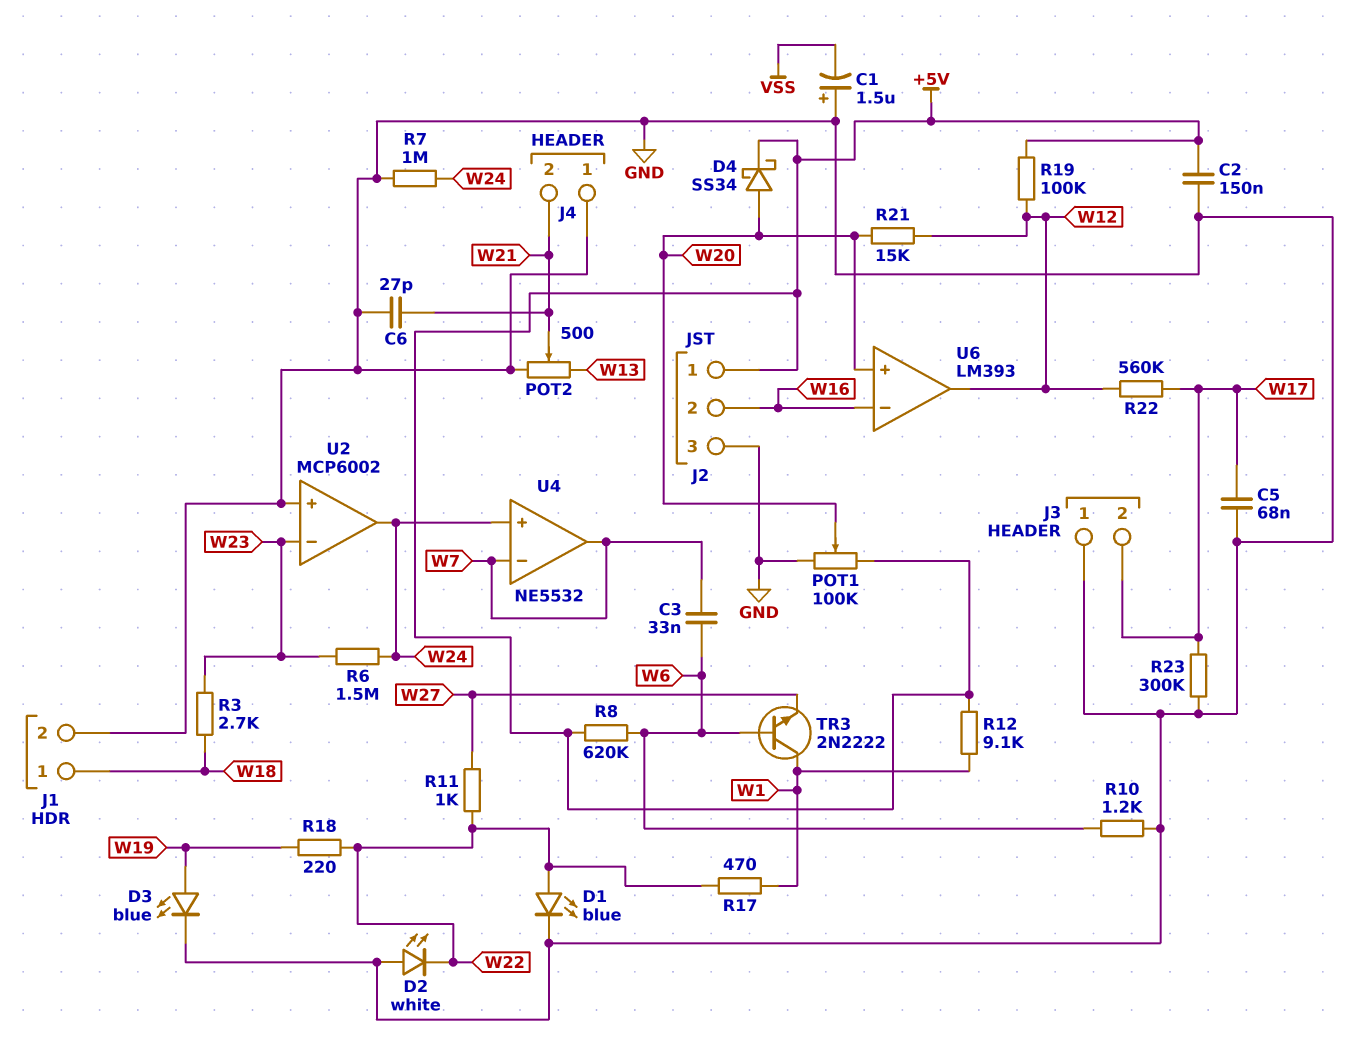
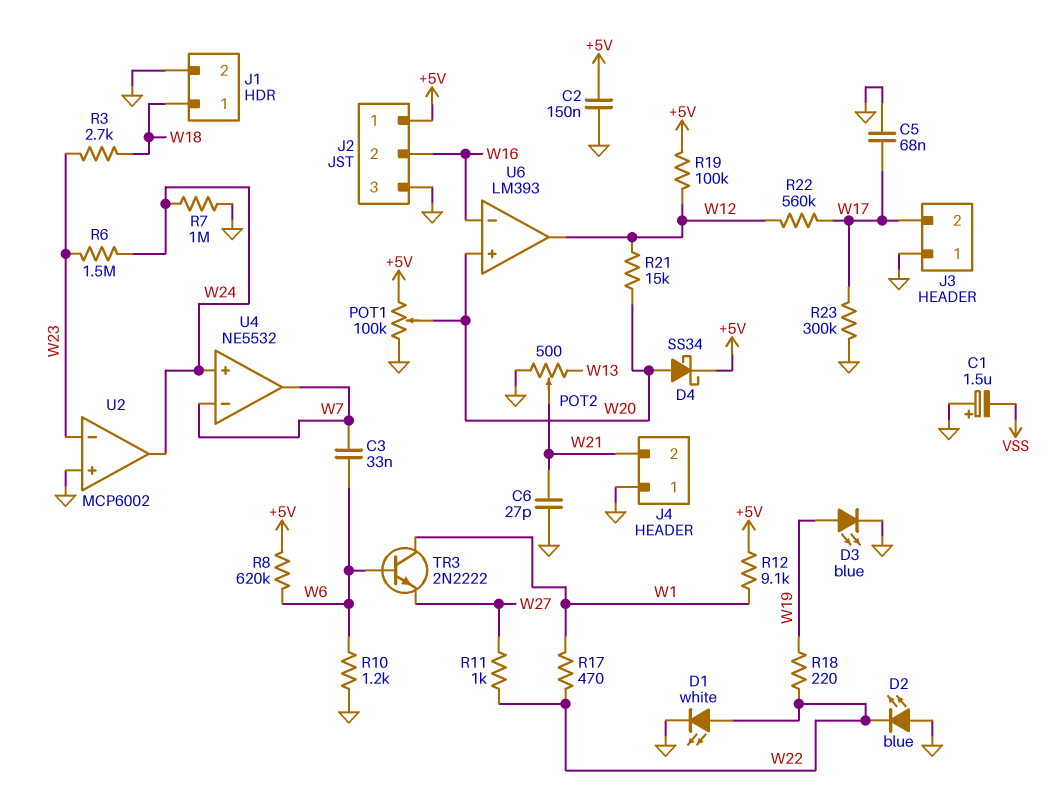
D1: LED blue (A W22, K GND) -> LED white (A W22, K GND)
D2: LED white (A GND, K W22) -> LED blue (A GND, K W22)

